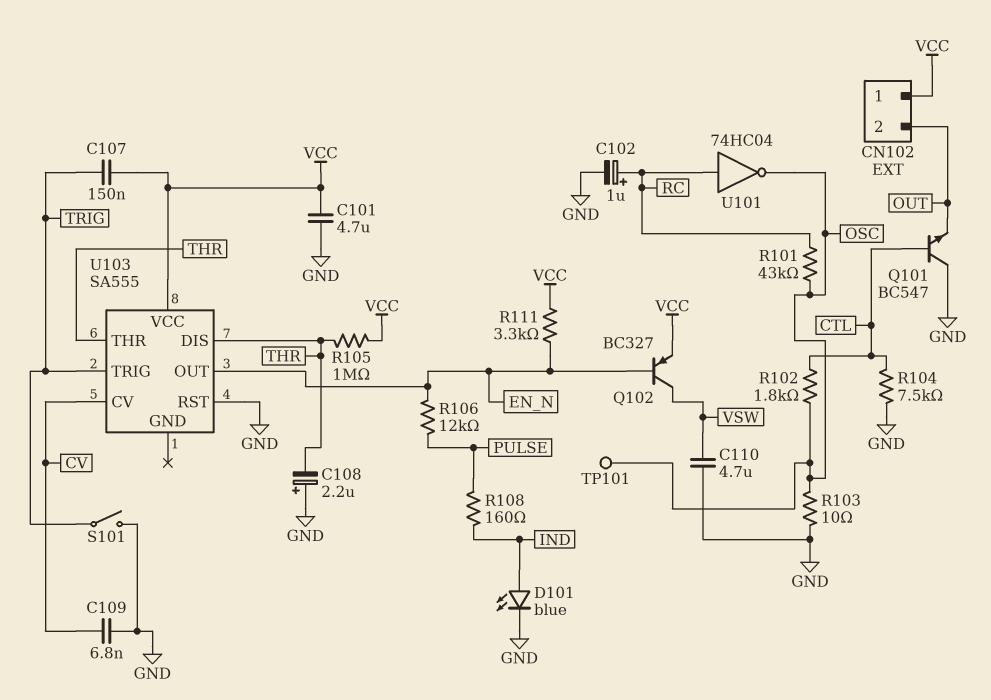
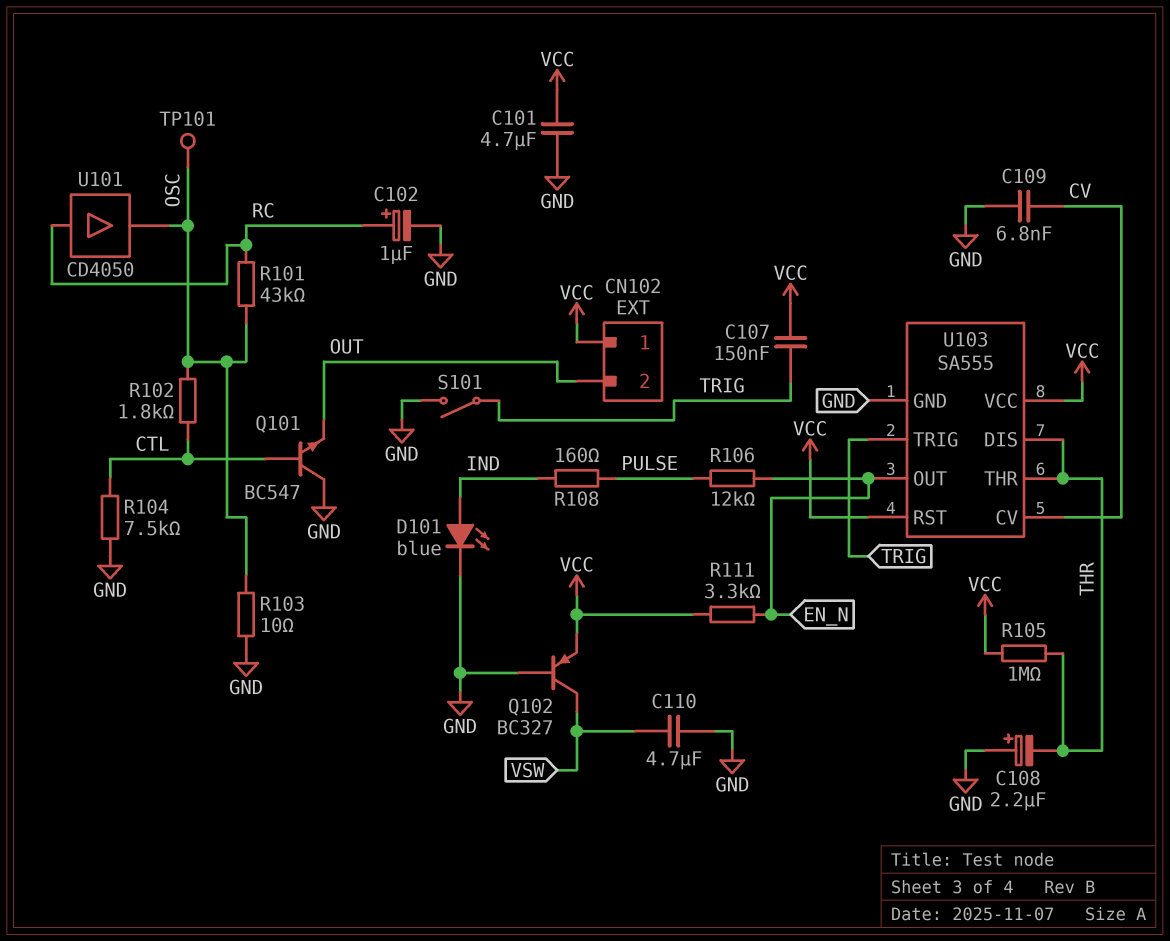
Q102: PNP BC327 (B EN_N, C VSW, E VCC) -> PNP BC327 (B GND, C VSW, E VCC)
U101: NOT 74HC04 (in RC, out OSC) -> buffer CD4050 (in RC, out OSC)
U103 pin GND: none -> GND
U103 pin RST: GND -> VCC

